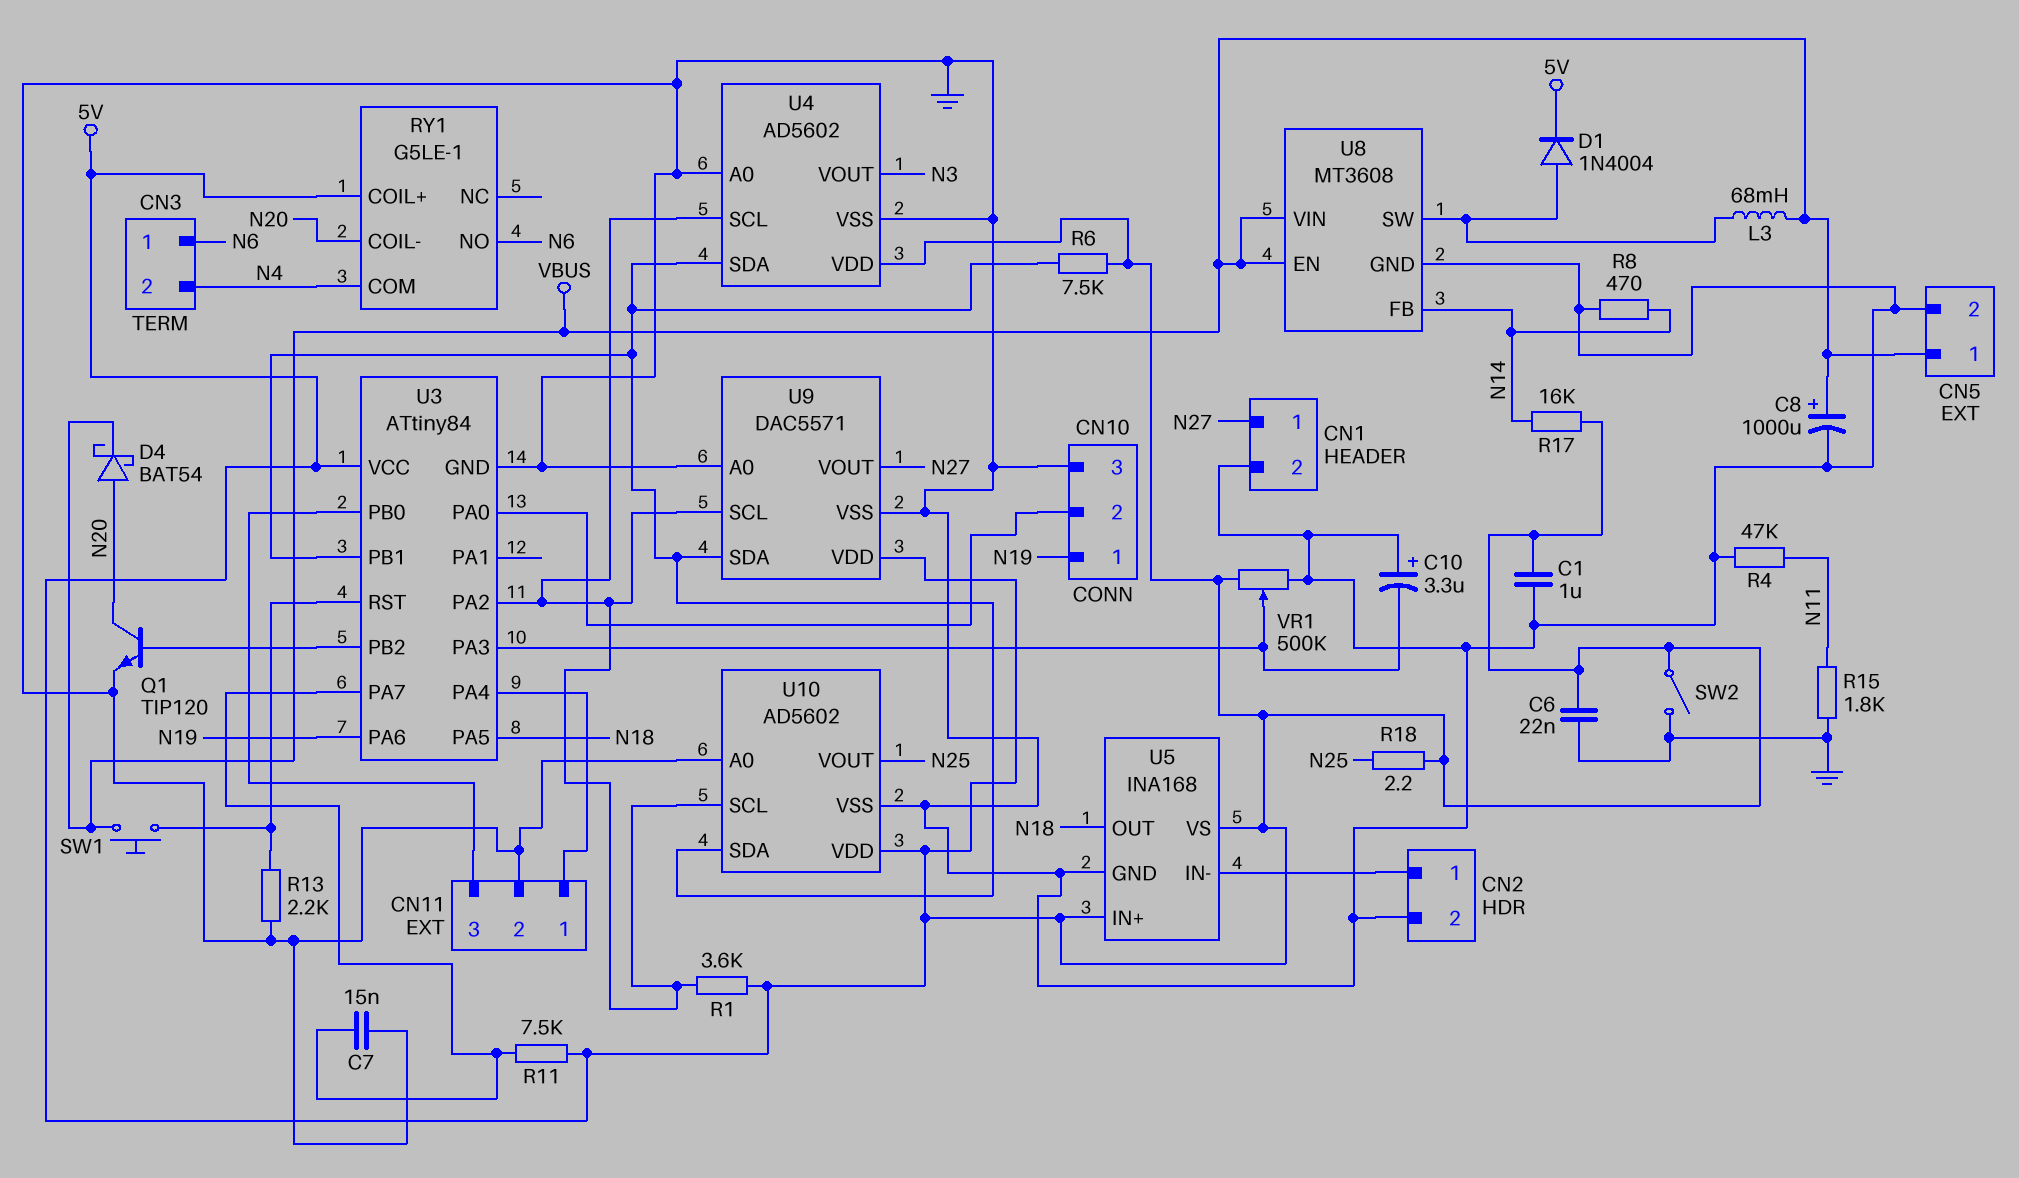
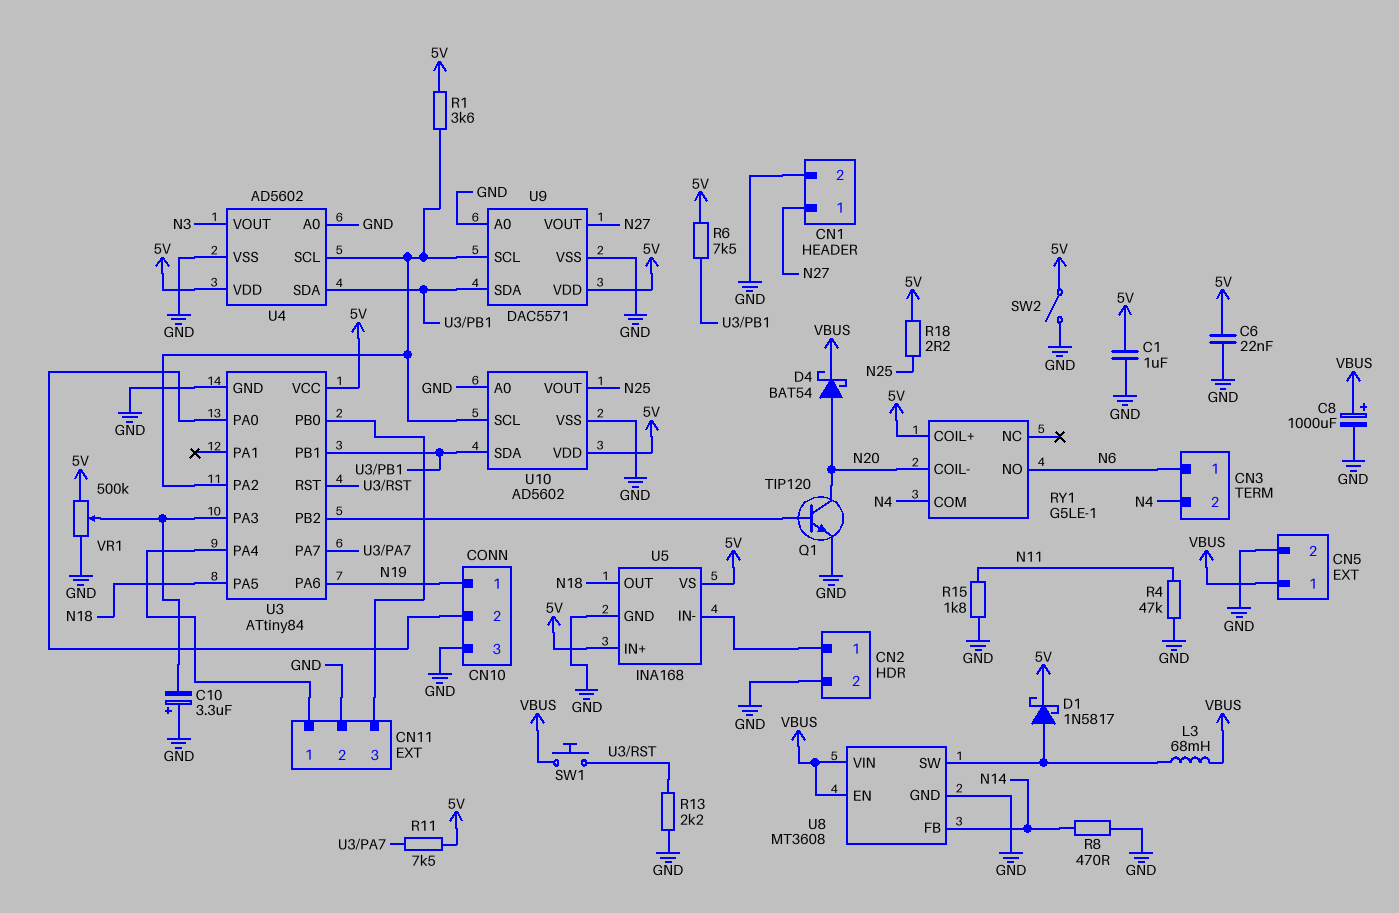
C7: 15nF (GND, U3/PA7) -> none
D1: diode 1N4004 (A U8/SW, K 5V) -> schottky 1N5817 (A U8/SW, K 5V)
R17: 16k (5V, N14) -> none

